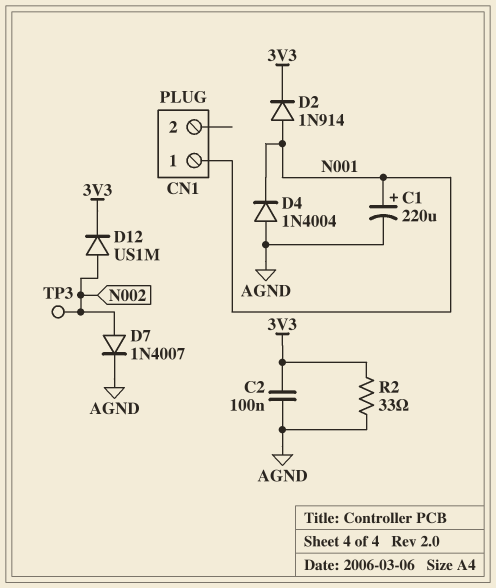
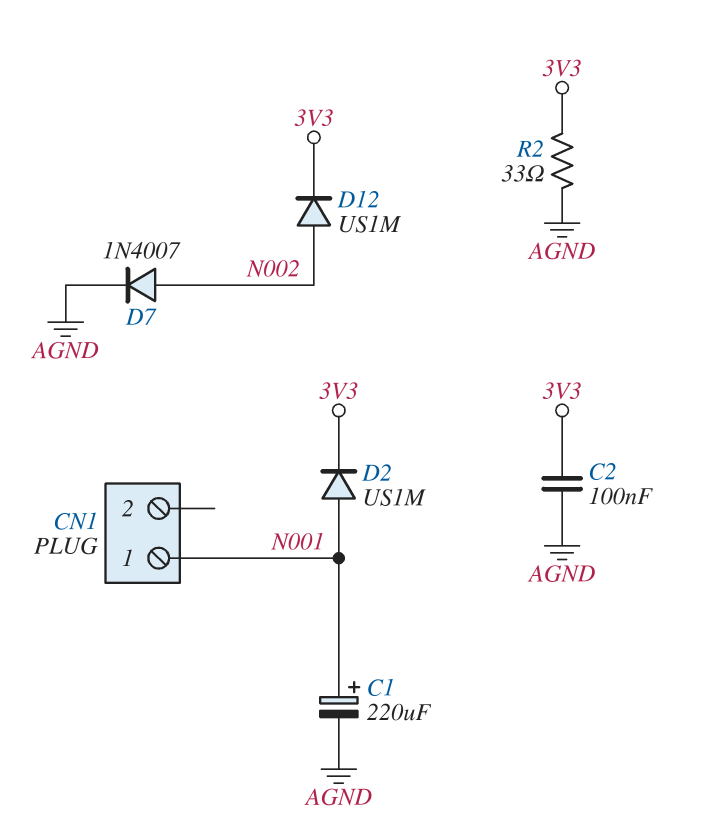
D2: diode 1N914 (A N001, K 3V3) -> diode US1M (A N001, K 3V3)
D4: diode 1N4004 (A AGND, K N001) -> none
TP3: test point (N002) -> none

